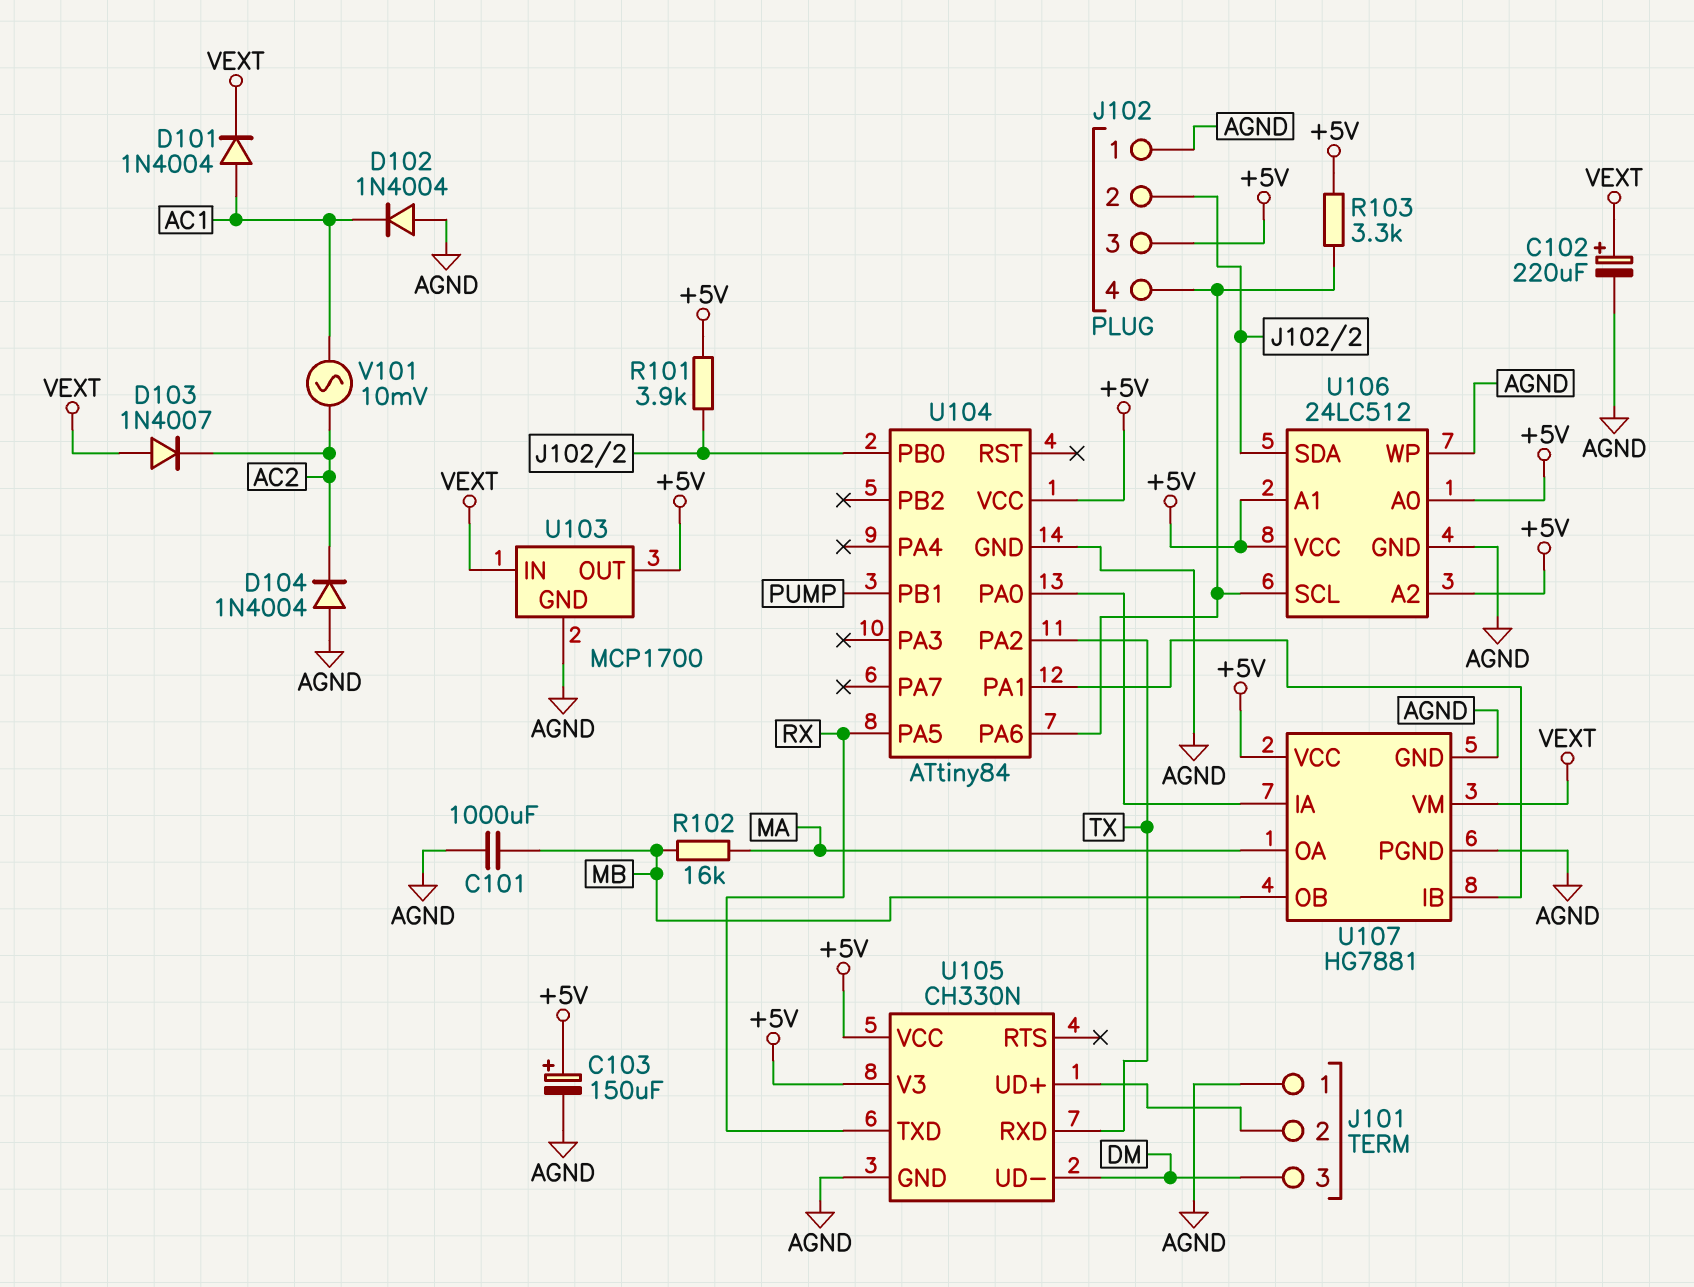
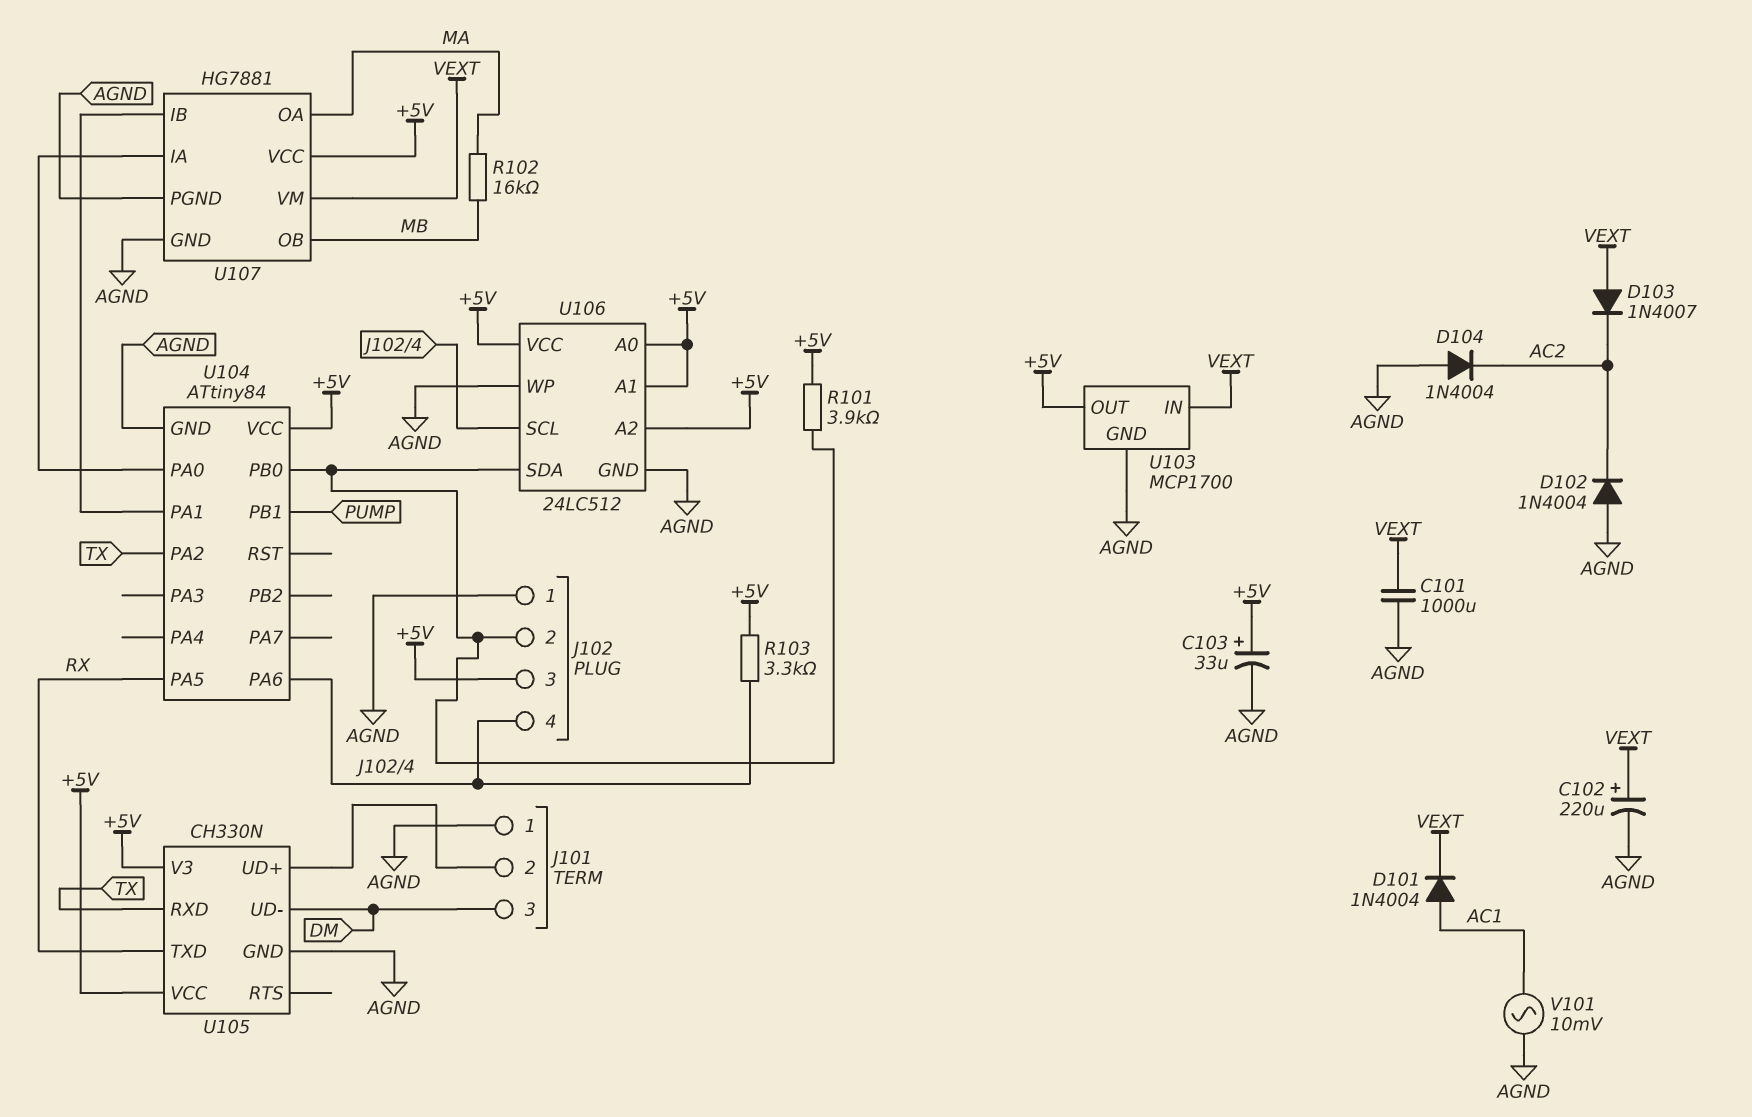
C101: 1000uF (AGND, MB) -> 1000uF (AGND, VEXT)
C103: 150uF (plus +5V, minus AGND) -> 33uF (plus +5V, minus AGND)
D102: diode 1N4004 (A AGND, K AC1) -> diode 1N4004 (A AGND, K AC2)
V101: AC 10mV (AC1, AC2) -> AC 10mV (AC1, AGND)

